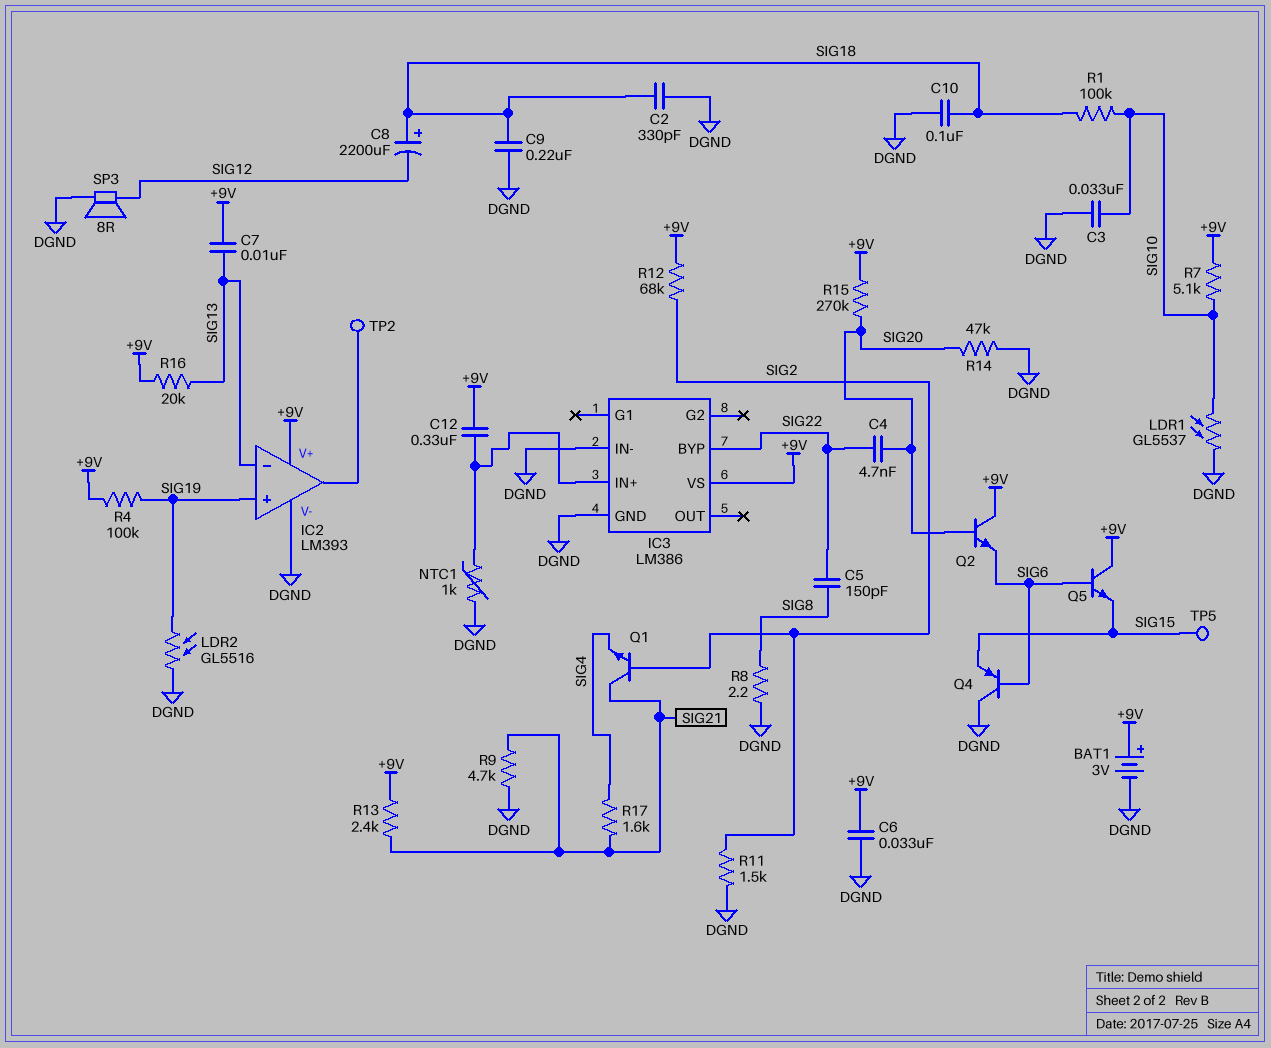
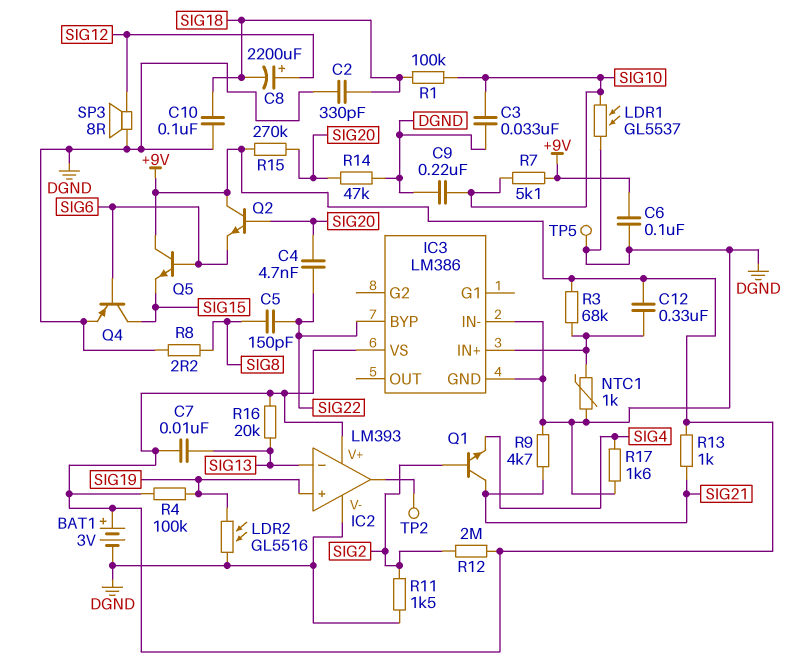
C6: 33nF (+9V, DGND) -> 100nF (+9V, DGND)
C8: 2200uF (plus SIG18, minus SIG12) -> 2200uF (plus SIG12, minus SIG18)
C9: 220nF (DGND, SIG18) -> 220nF (DGND, SIG10)
Q4: PNP (B SIG6, C DGND, E SIG15) -> PNP (B SIG6, C SIG15, E DGND)
R3: none -> 68k (+9V, IC3/IN+)
R12: 68k (+9V, SIG2) -> 2M (+9V, SIG2)
R13: 2.4k (+9V, SIG21) -> 1k (+9V, SIG21)
R17: 1.6k (SIG4, SIG21) -> 1.6k (DGND, SIG4)
TP5: test point (SIG15) -> test point (DGND)

